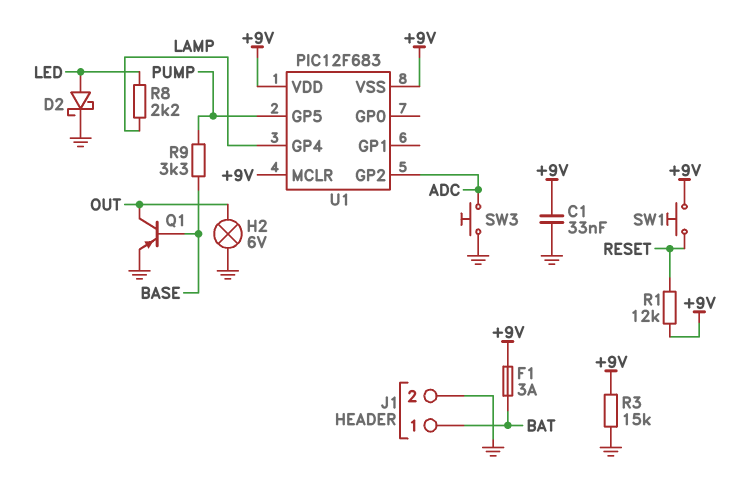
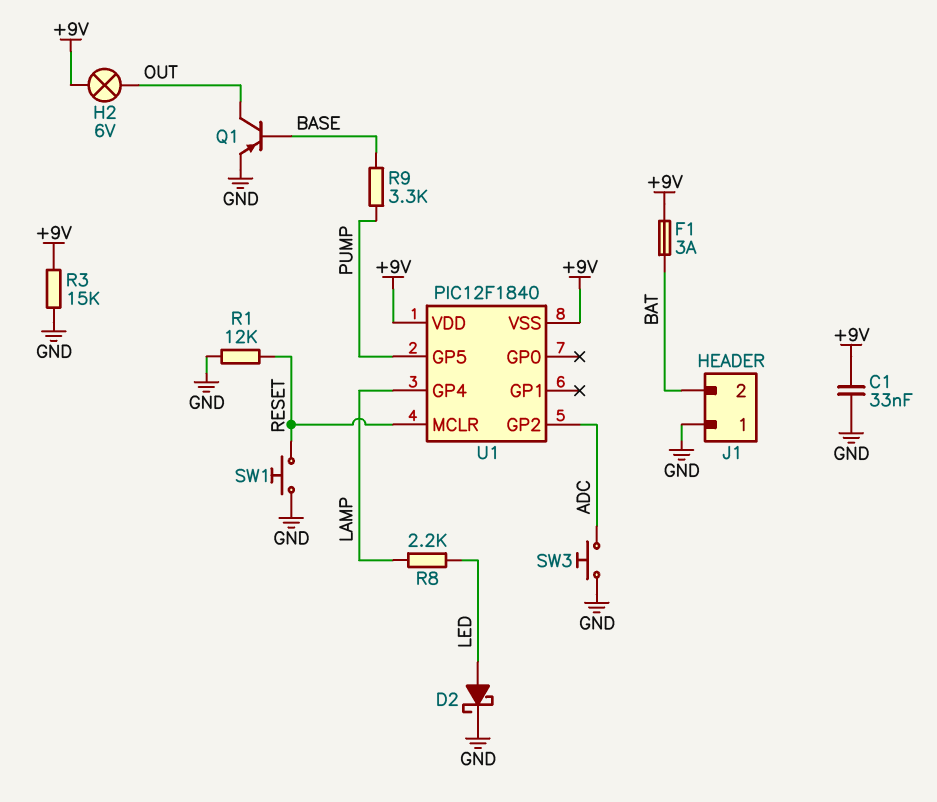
H2: lamp 6V (GND, OUT) -> lamp 6V (+9V, OUT)
J1 pin 1: BAT -> GND
J1 pin 2: GND -> BAT
R1: 12k (+9V, RESET) -> 12k (GND, RESET)
SW1: button (+9V, RESET) -> button (GND, RESET)
U1: PIC12F683 -> PIC12F1840
U1 pin MCLR: +9V -> RESET

